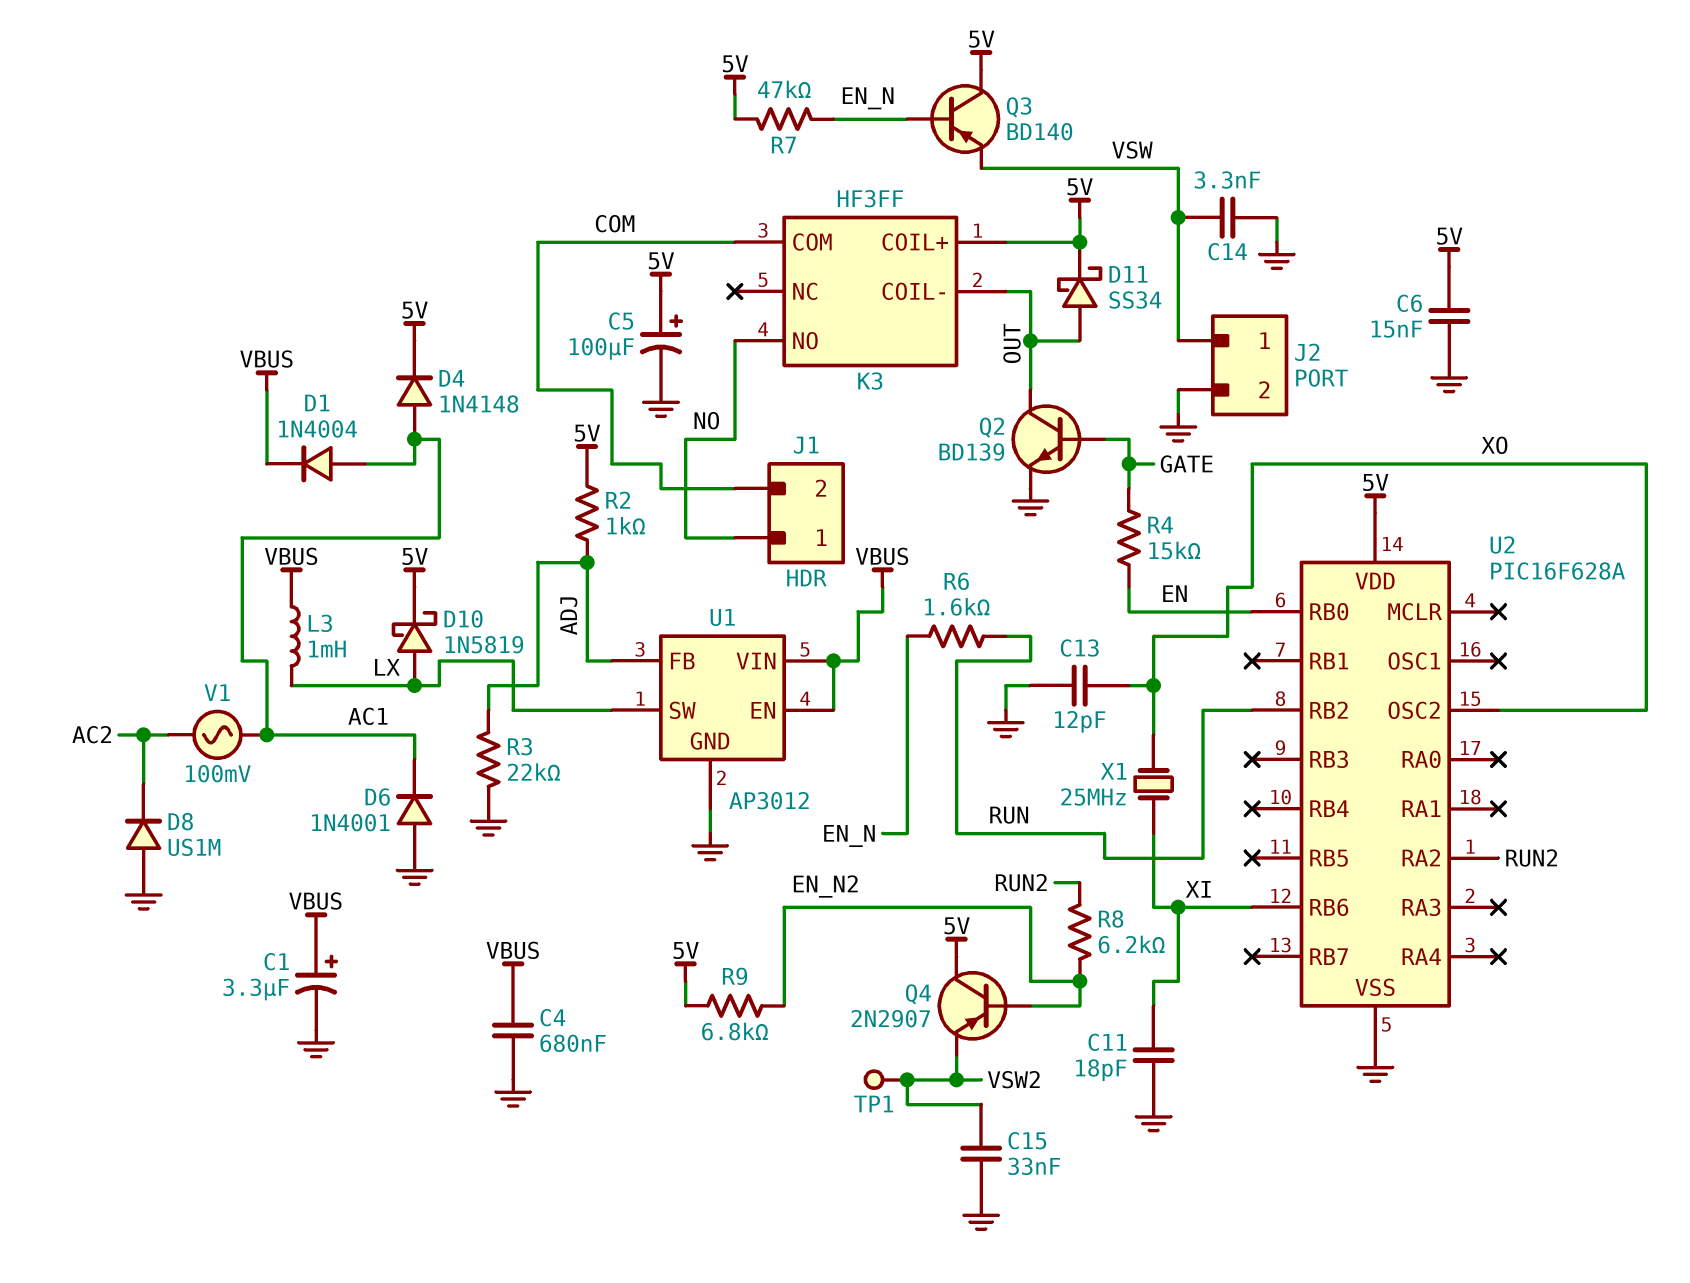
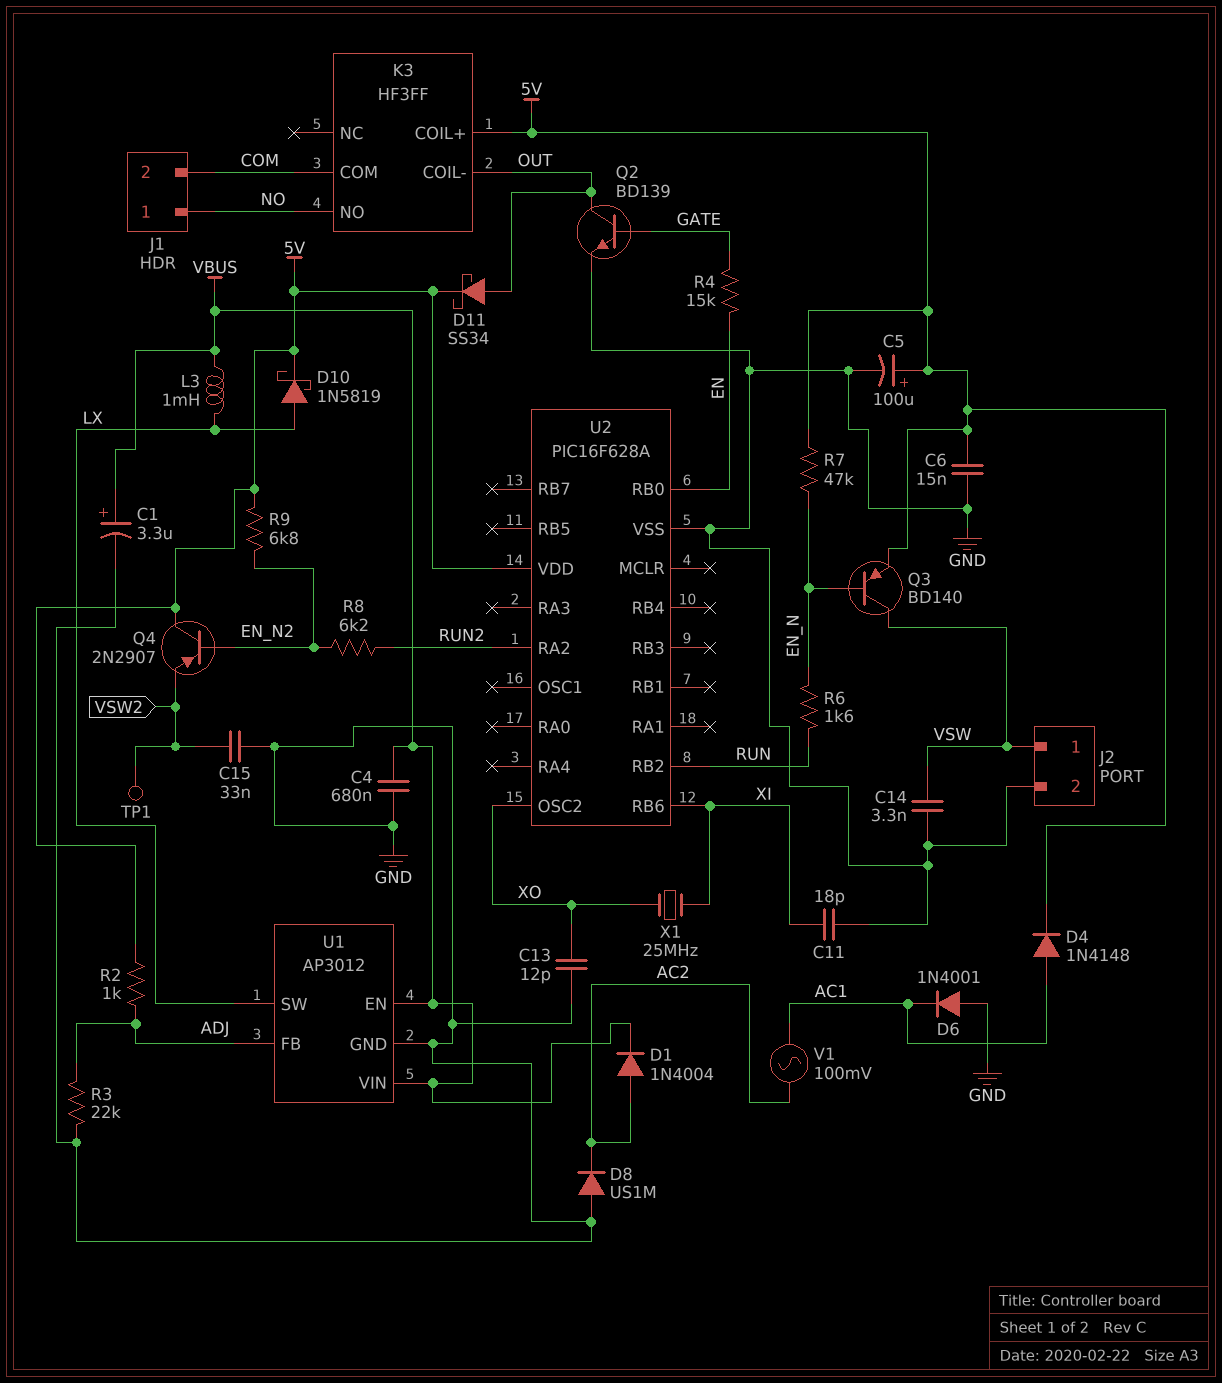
D1: diode 1N4004 (A AC1, K VBUS) -> diode 1N4004 (A AC2, K VBUS)
Q3: PNP BD140 (B EN_N, C 5V, E VSW) -> PNP BD140 (B EN_N, C VSW, E 5V)

